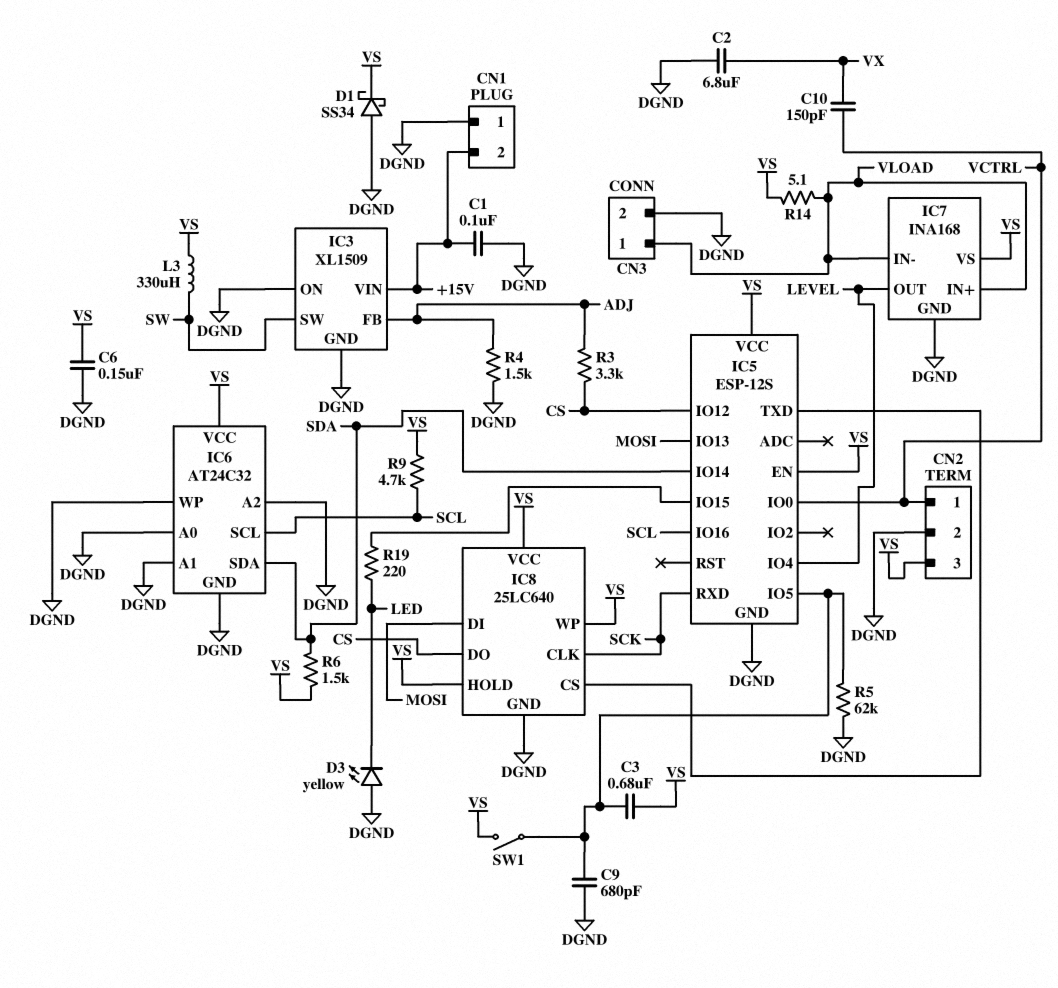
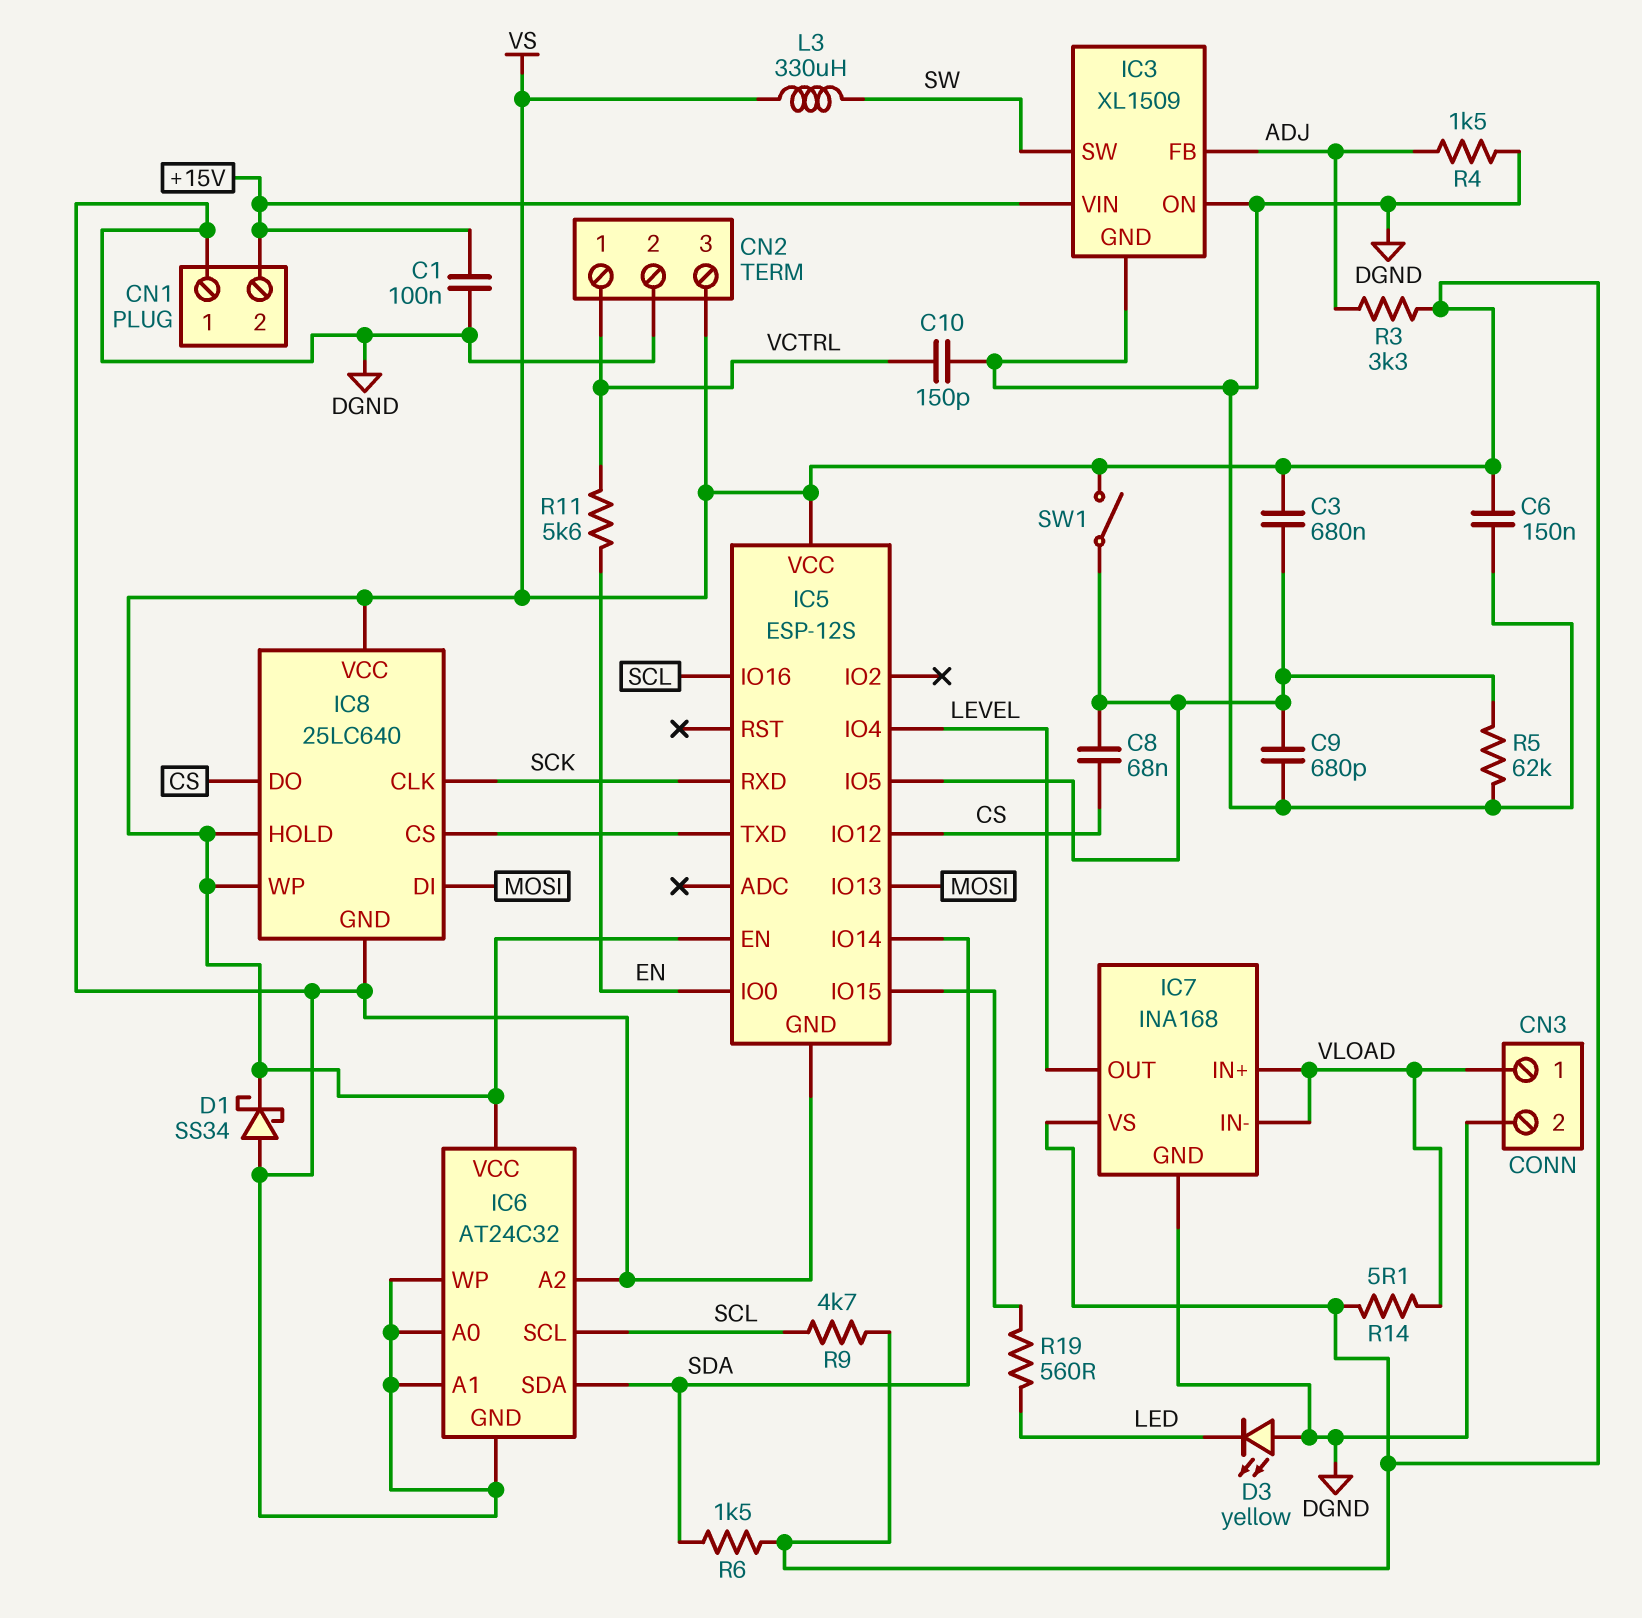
C2: 6.8uF (DGND, VX) -> none
C8: none -> 68nF (CS, IC5/IO5)
C10: 150pF (VCTRL, VX) -> 150pF (DGND, VCTRL)
IC5 pin IO0: VCTRL -> EN
R3: 3.3k (ADJ, CS) -> 3.3k (ADJ, VS)
R11: none -> 5.6k (EN, VCTRL)
R19: 220 (IC5/IO15, LED) -> 560 (IC5/IO15, LED)

